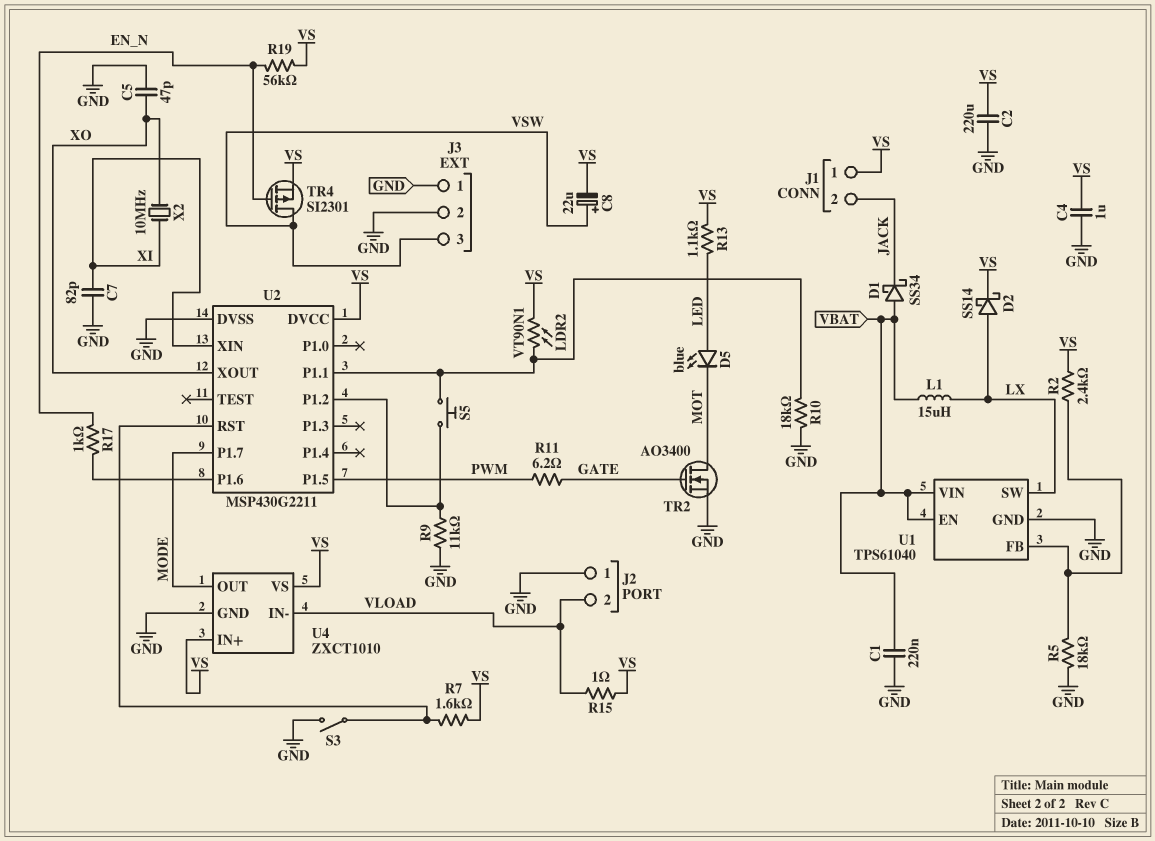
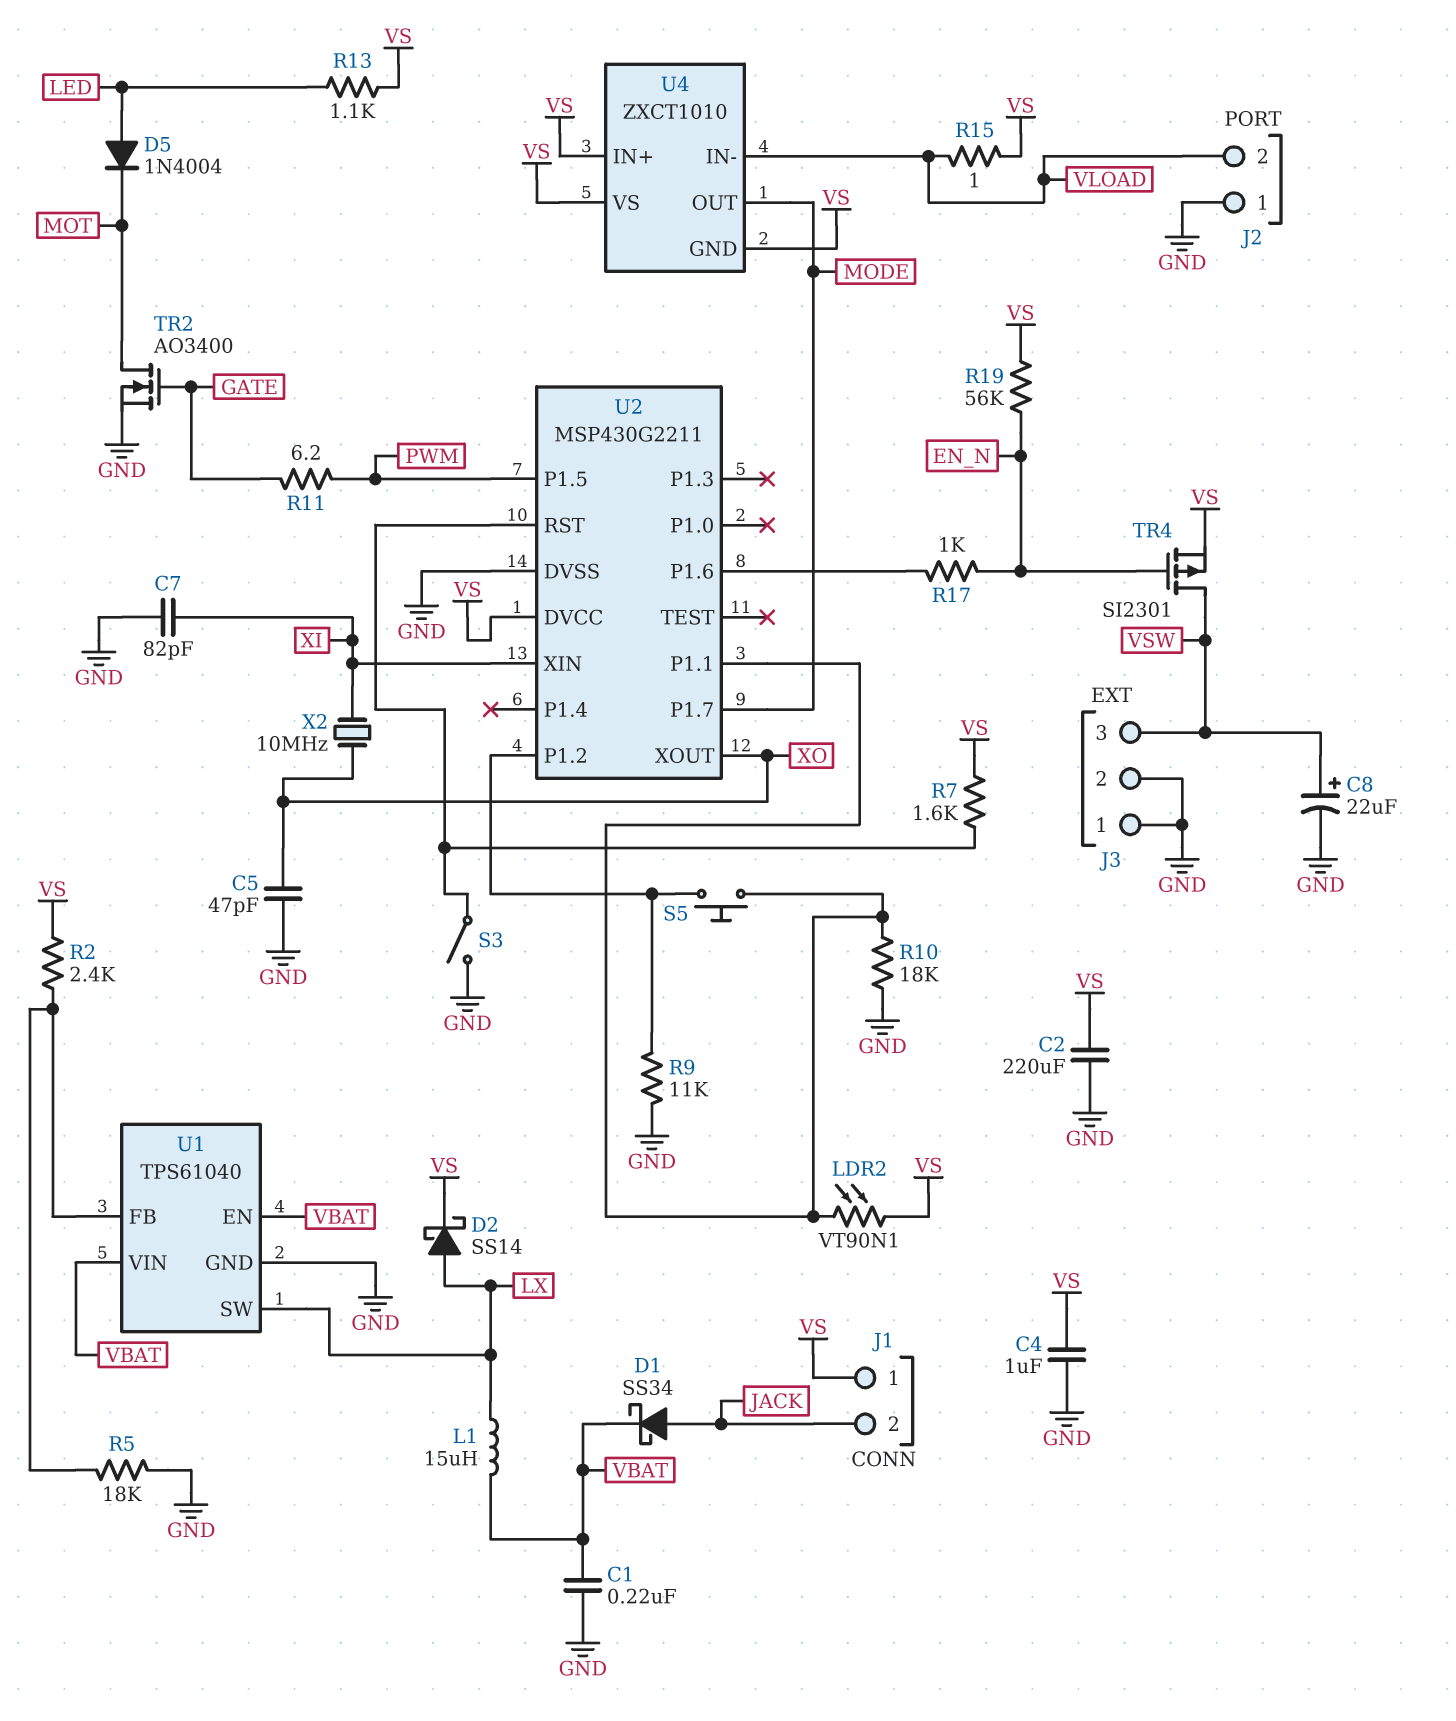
C8: 22uF (plus VSW, minus VS) -> 22uF (plus VSW, minus GND)
D1: schottky SS34 (A VBAT, K JACK) -> schottky SS34 (A JACK, K VBAT)
D5: LED blue (A LED, K MOT) -> diode 1N4004 (A LED, K MOT)
U4 pin GND: GND -> VS

